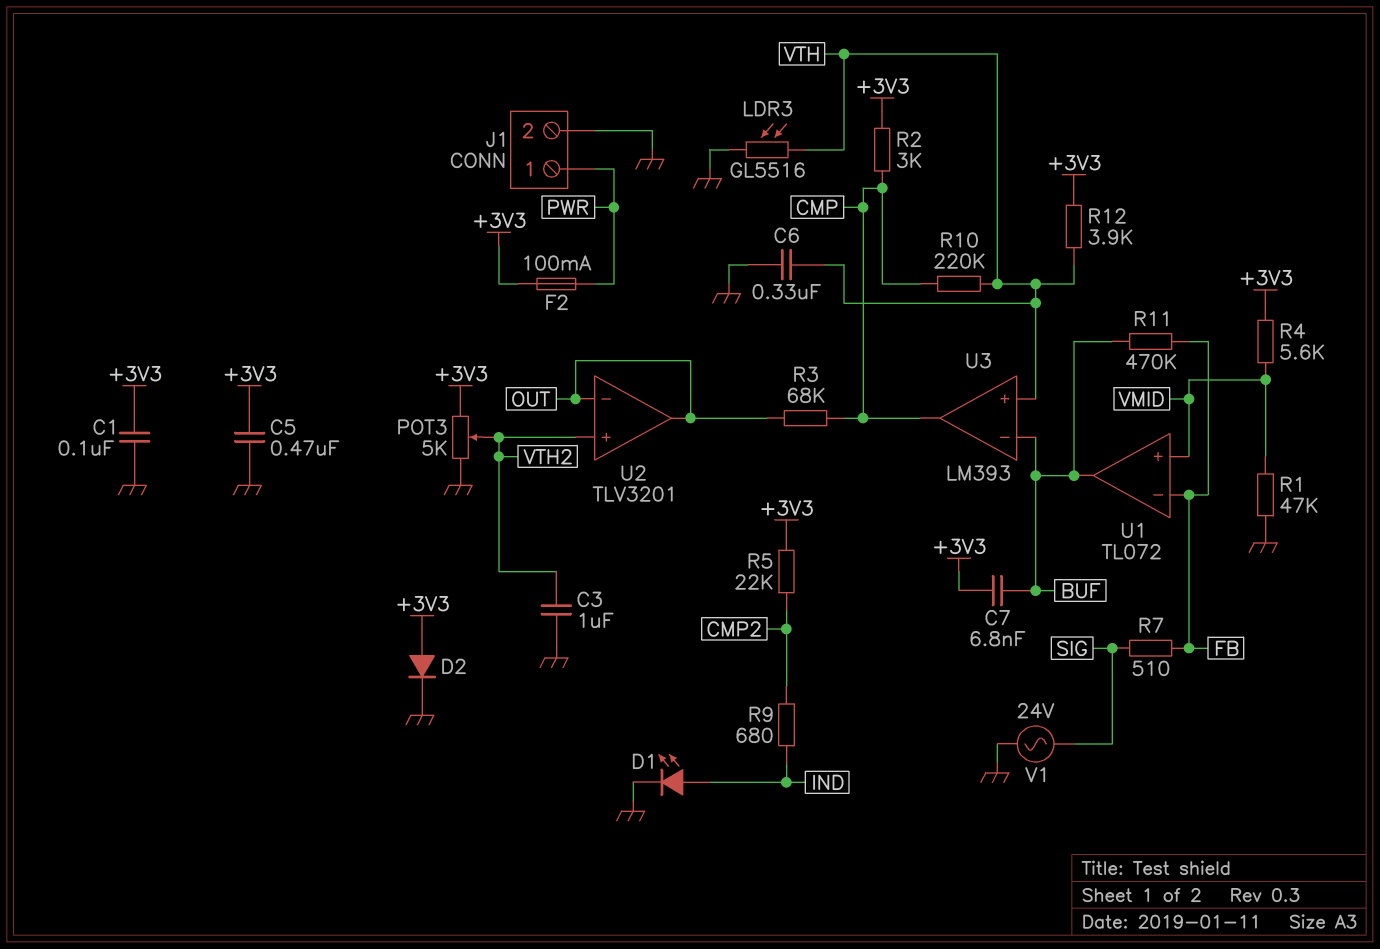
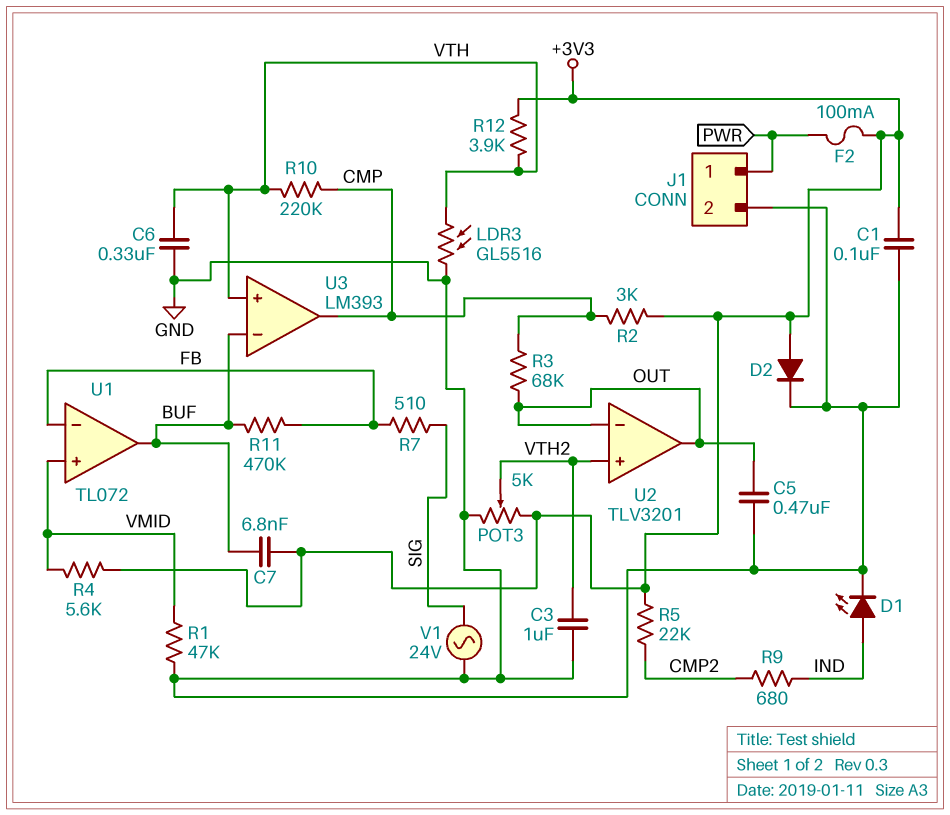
C5: 470nF (+3V3, GND) -> 470nF (GND, OUT)

